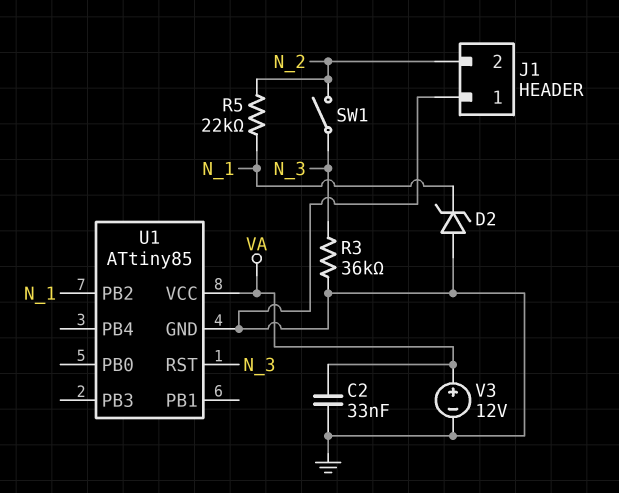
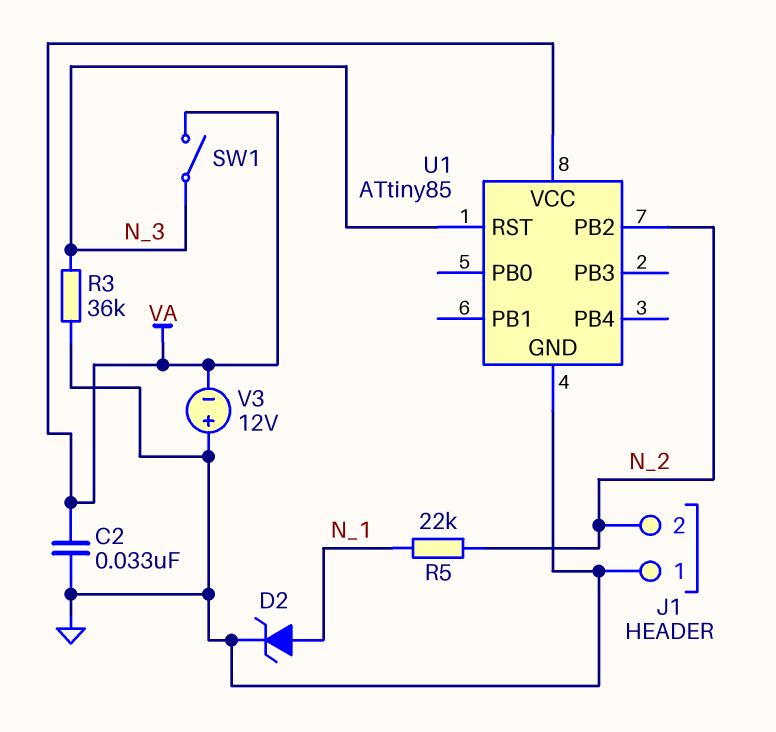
D2: zener (A GND, K N_1) -> zener (A N_1, K GND)
SW1: switch (N_2, N_3) -> switch (N_3, VA)
U1 pin PB2: N_1 -> N_2
V3: 12V (plus VA, minus GND) -> 12V (plus GND, minus VA)

